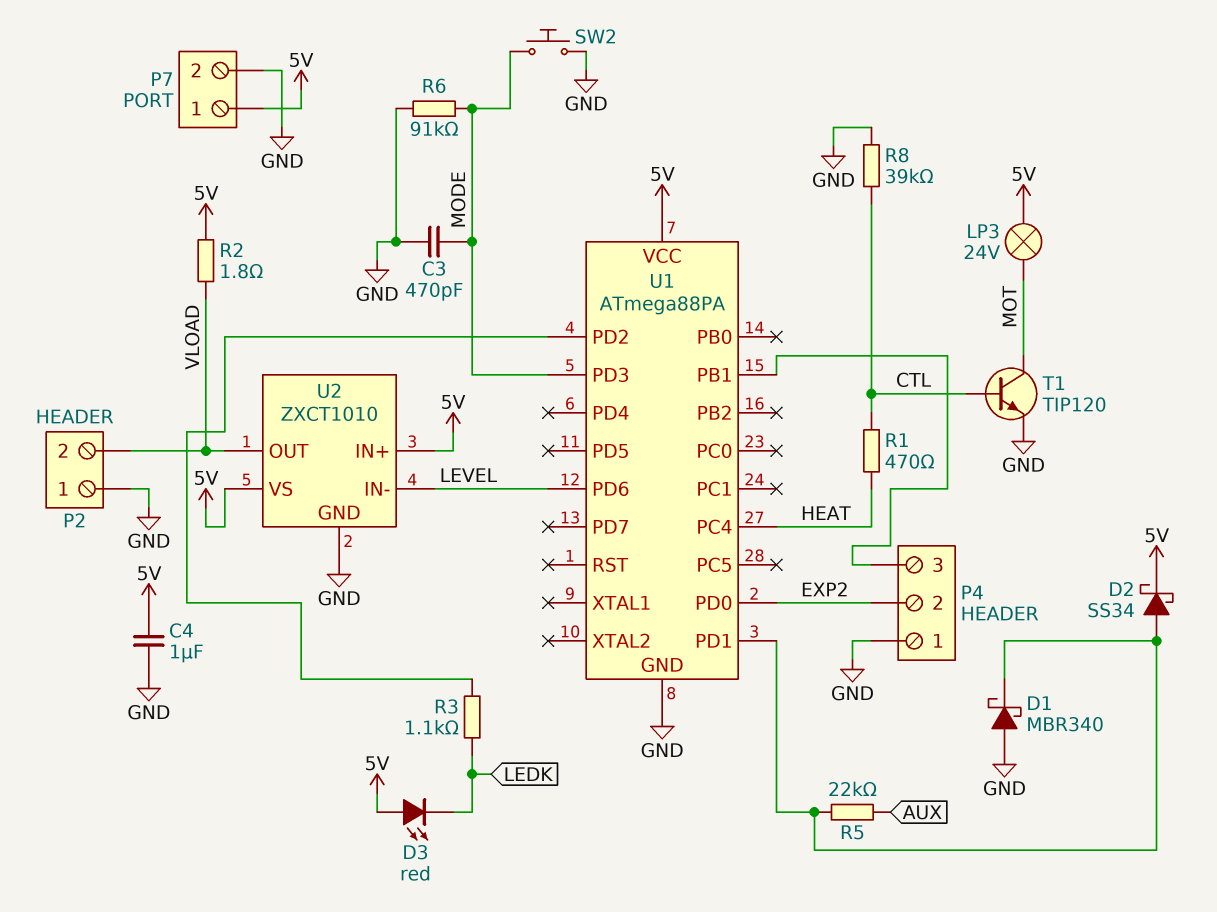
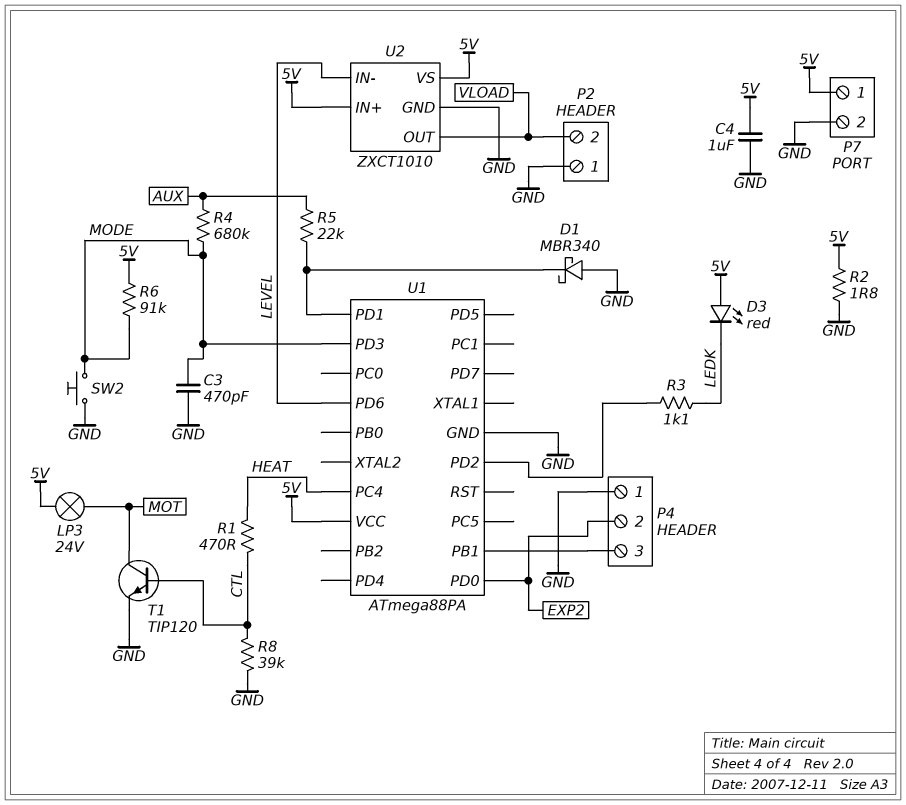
D2: schottky SS34 (A U1/PD1, K 5V) -> none
R2: 1.8 (5V, VLOAD) -> 1.8 (5V, GND)
R4: none -> 680k (AUX, MODE)
R6: 91k (GND, MODE) -> 91k (5V, MODE)

